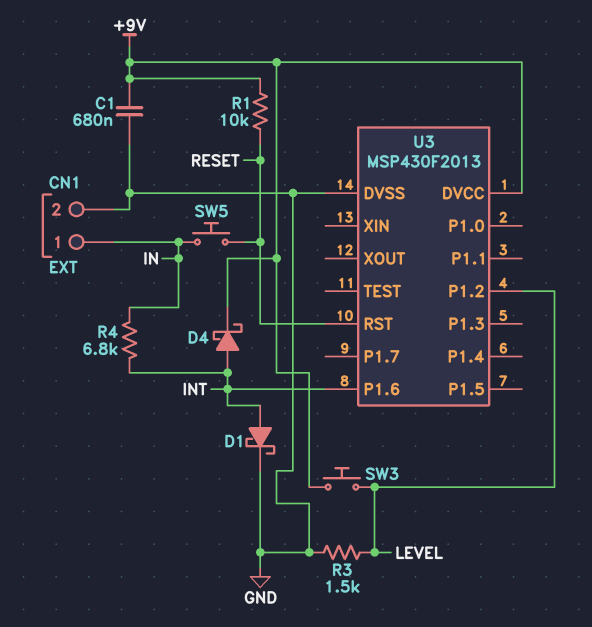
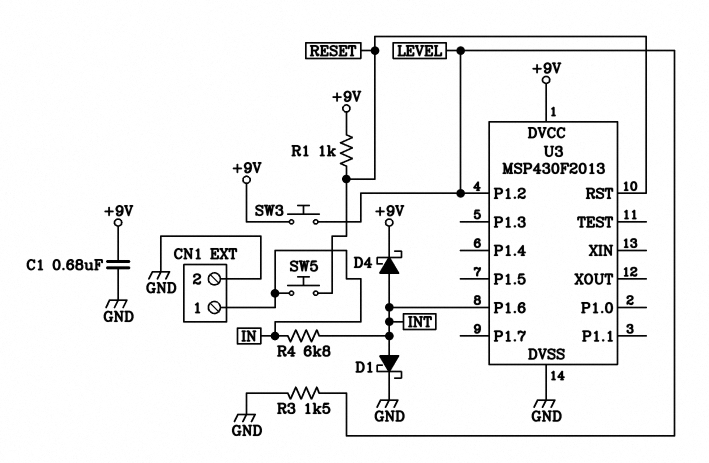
R1: 10k (+9V, RESET) -> 1k (+9V, RESET)

